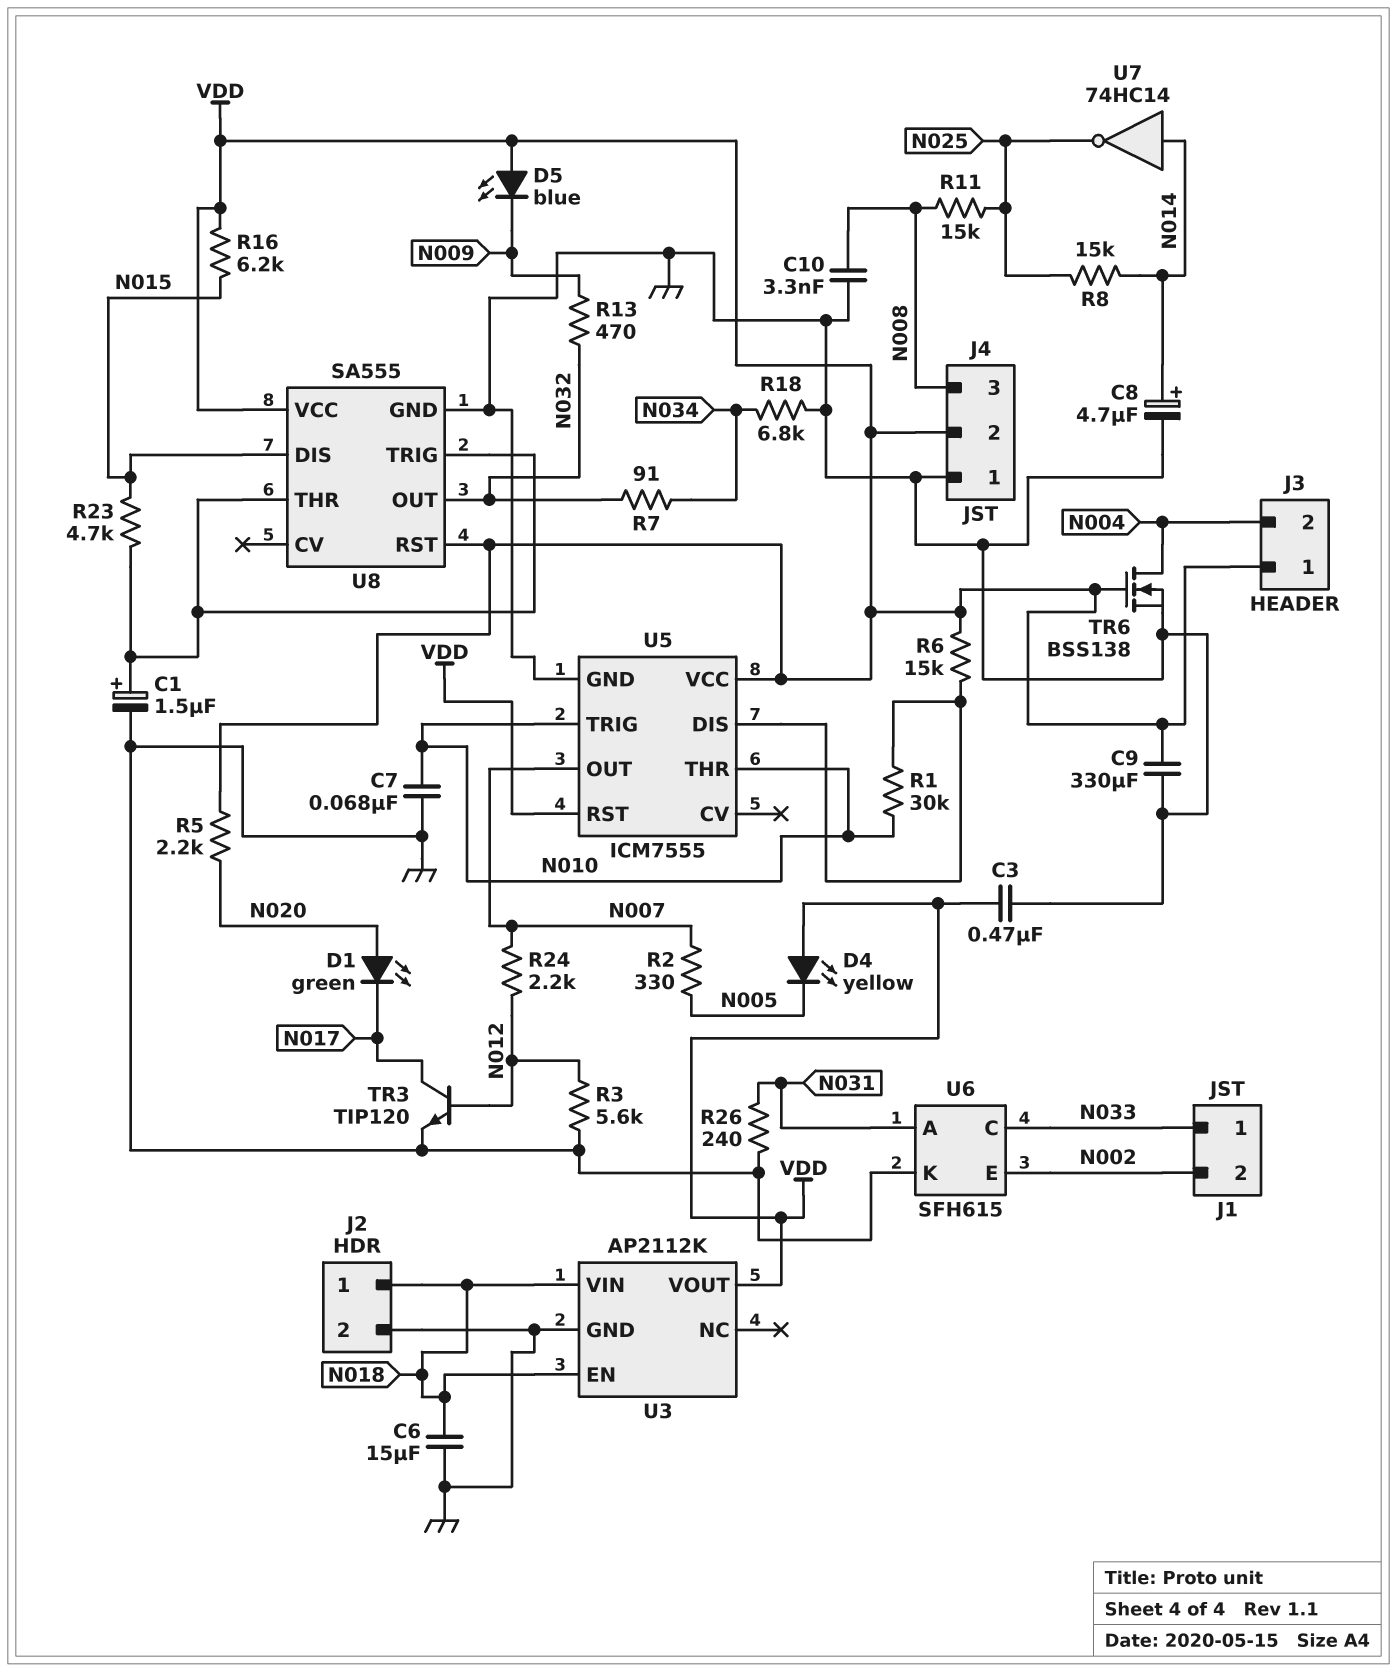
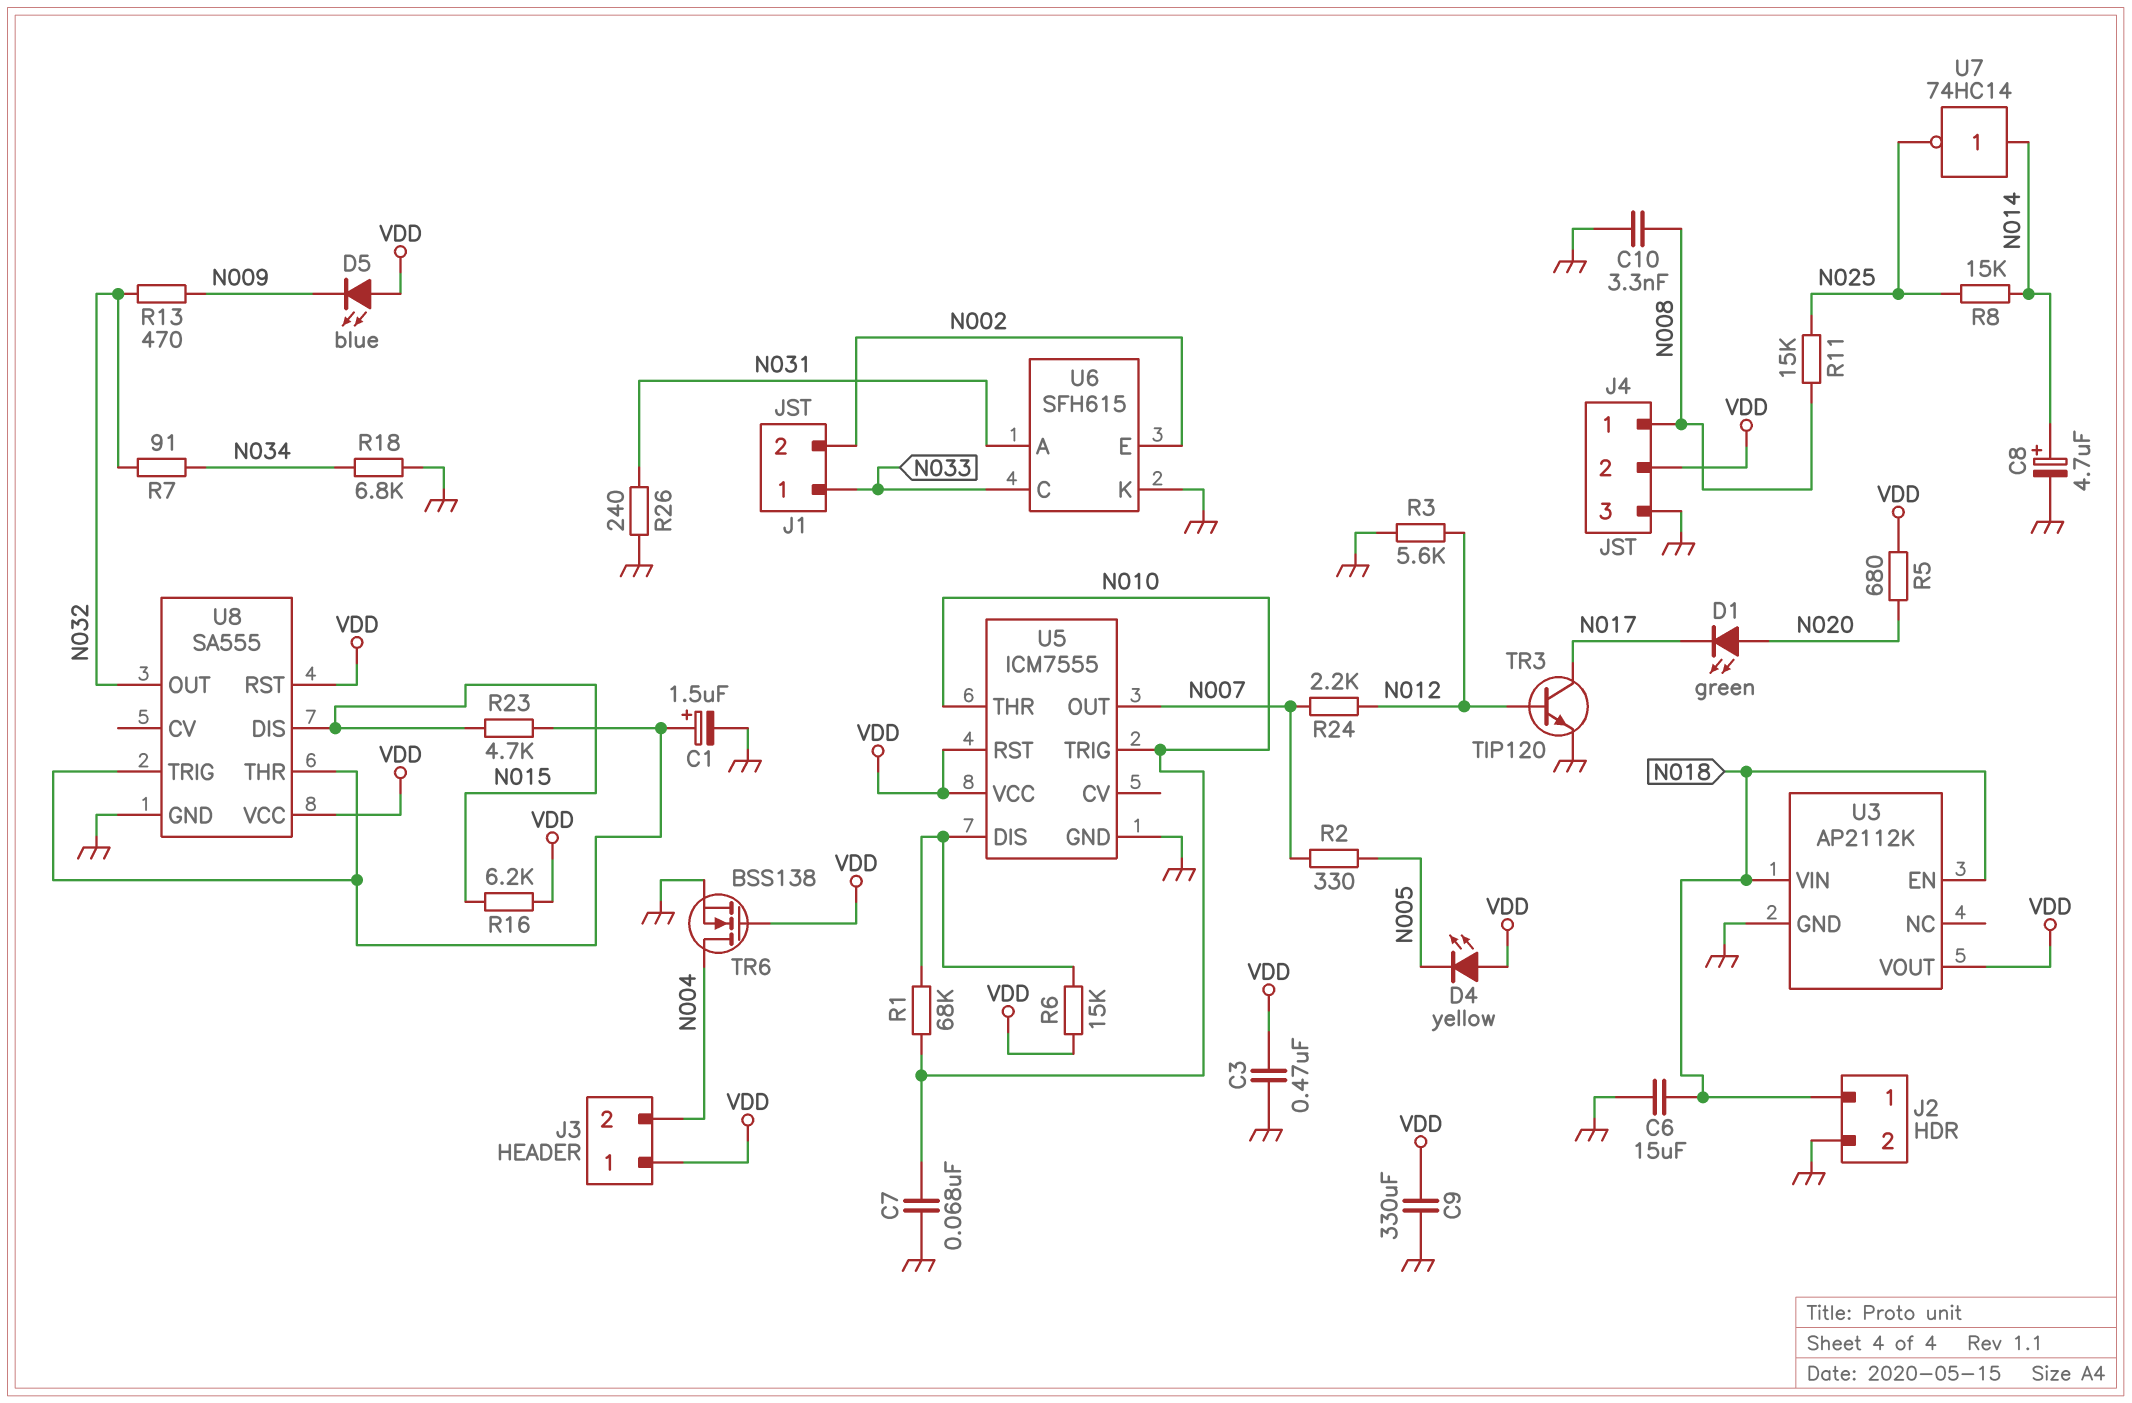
J4 pin 1: GND -> N008
J4 pin 3: N008 -> GND
R1: 30k (N010, U5/DIS) -> 68k (N010, U5/DIS)
R5: 2.2k (N020, VDD) -> 680 (N020, VDD)

